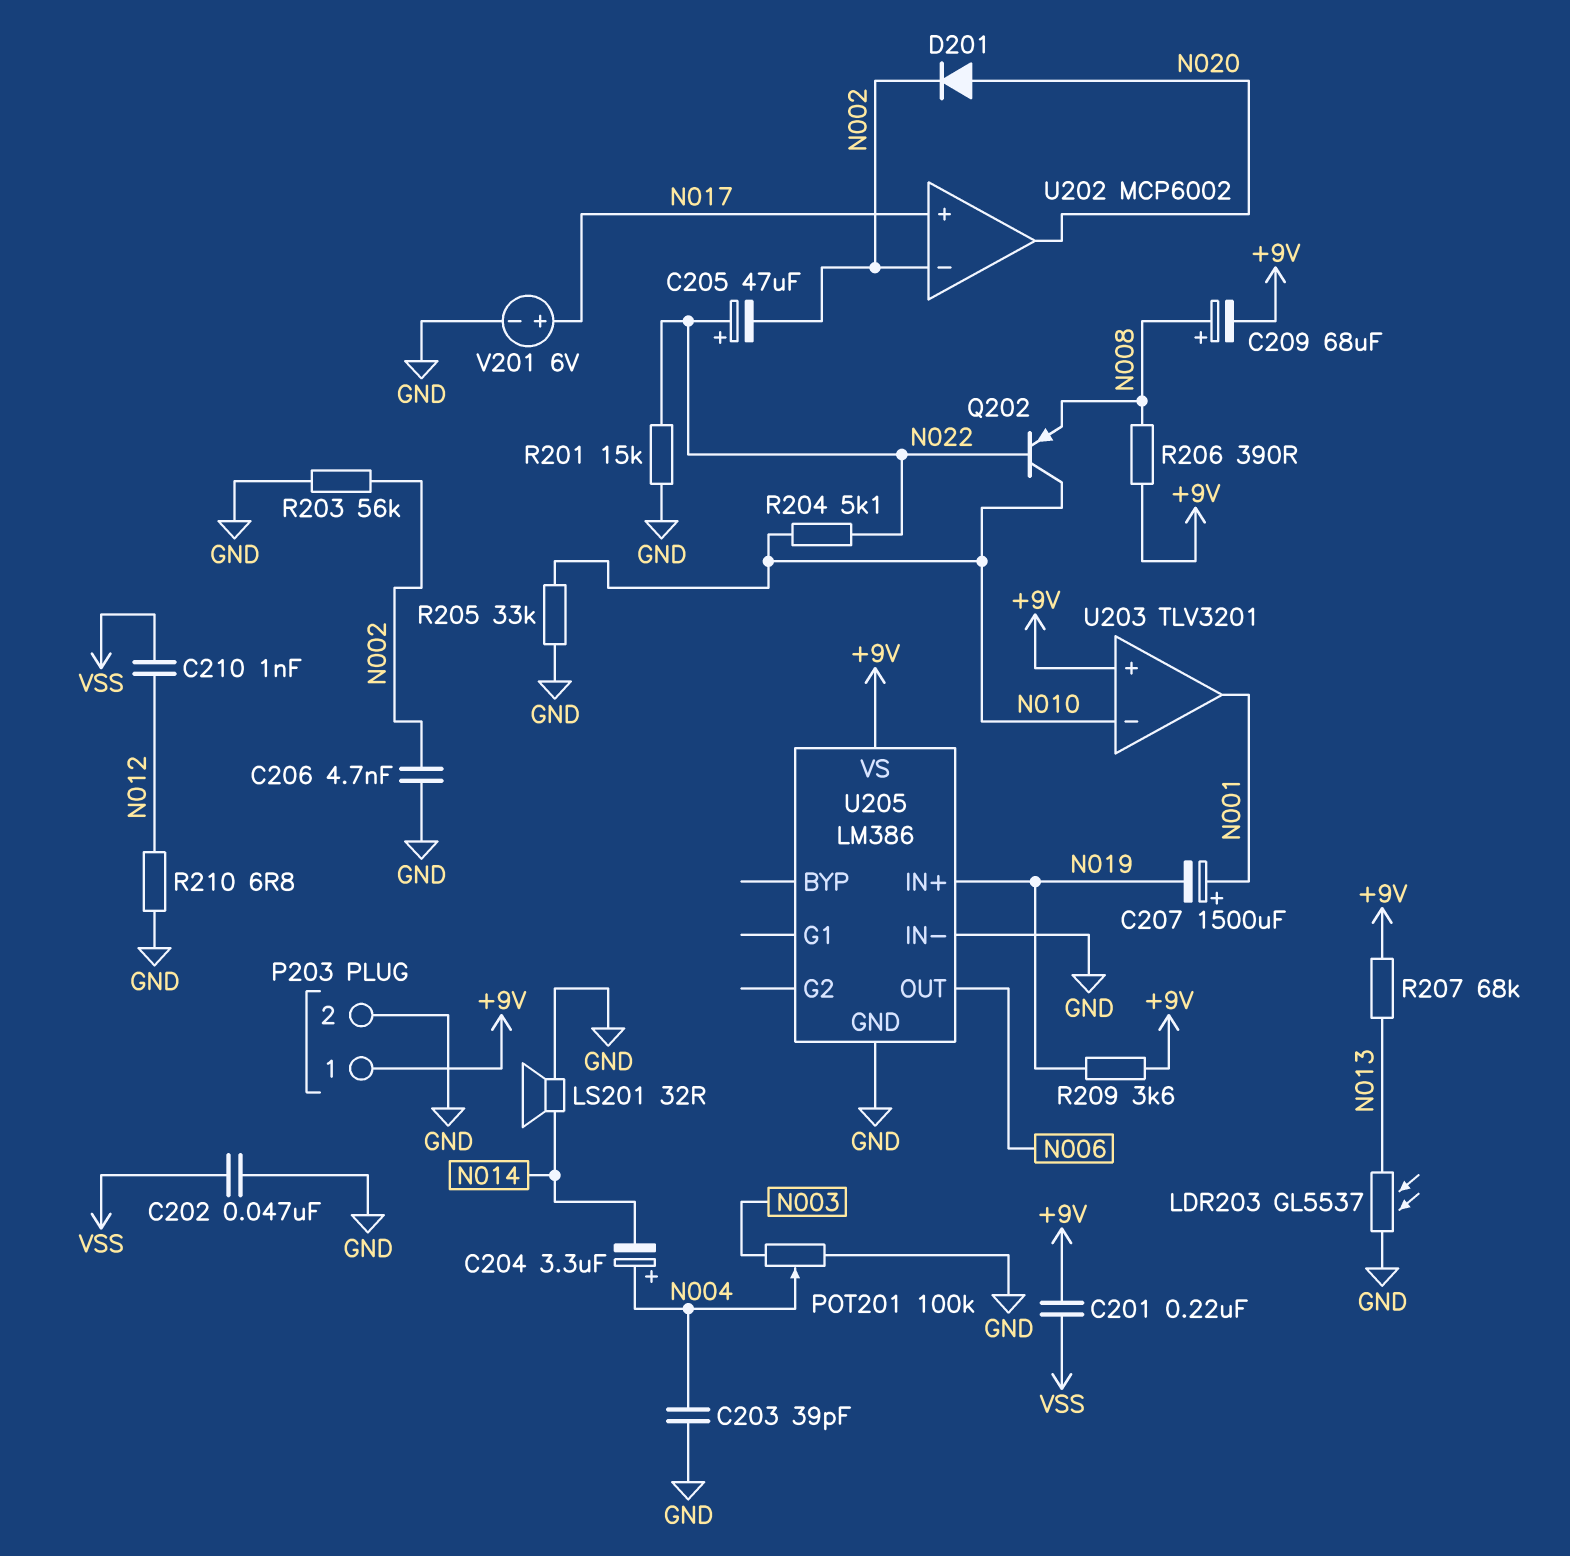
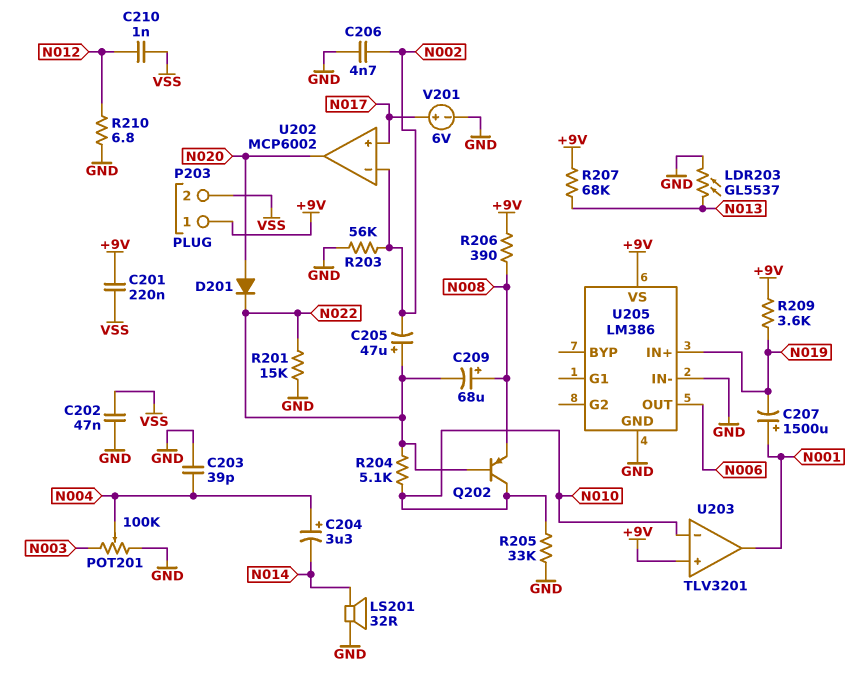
C209: 68uF (plus N008, minus +9V) -> 68uF (plus N008, minus N022)
D201: diode (A N020, K N002) -> diode (A N020, K N022)
P203 pin 2: GND -> VSS

